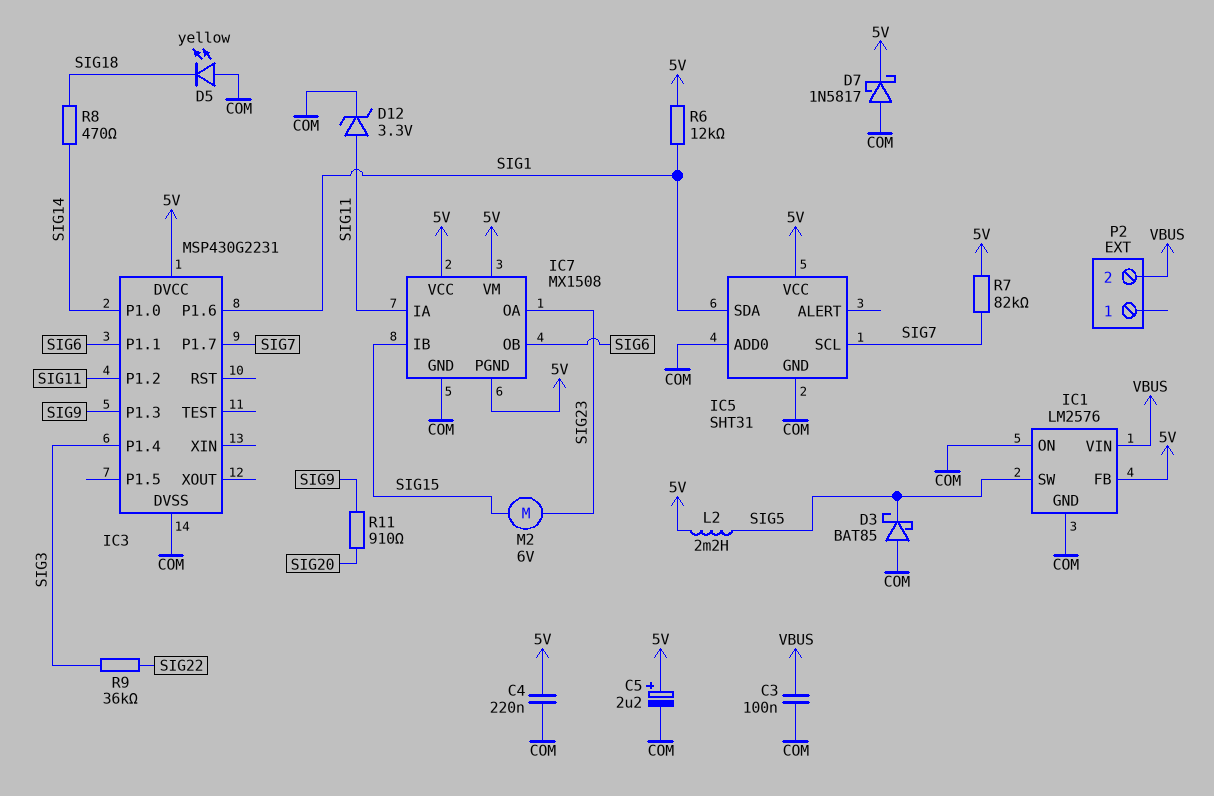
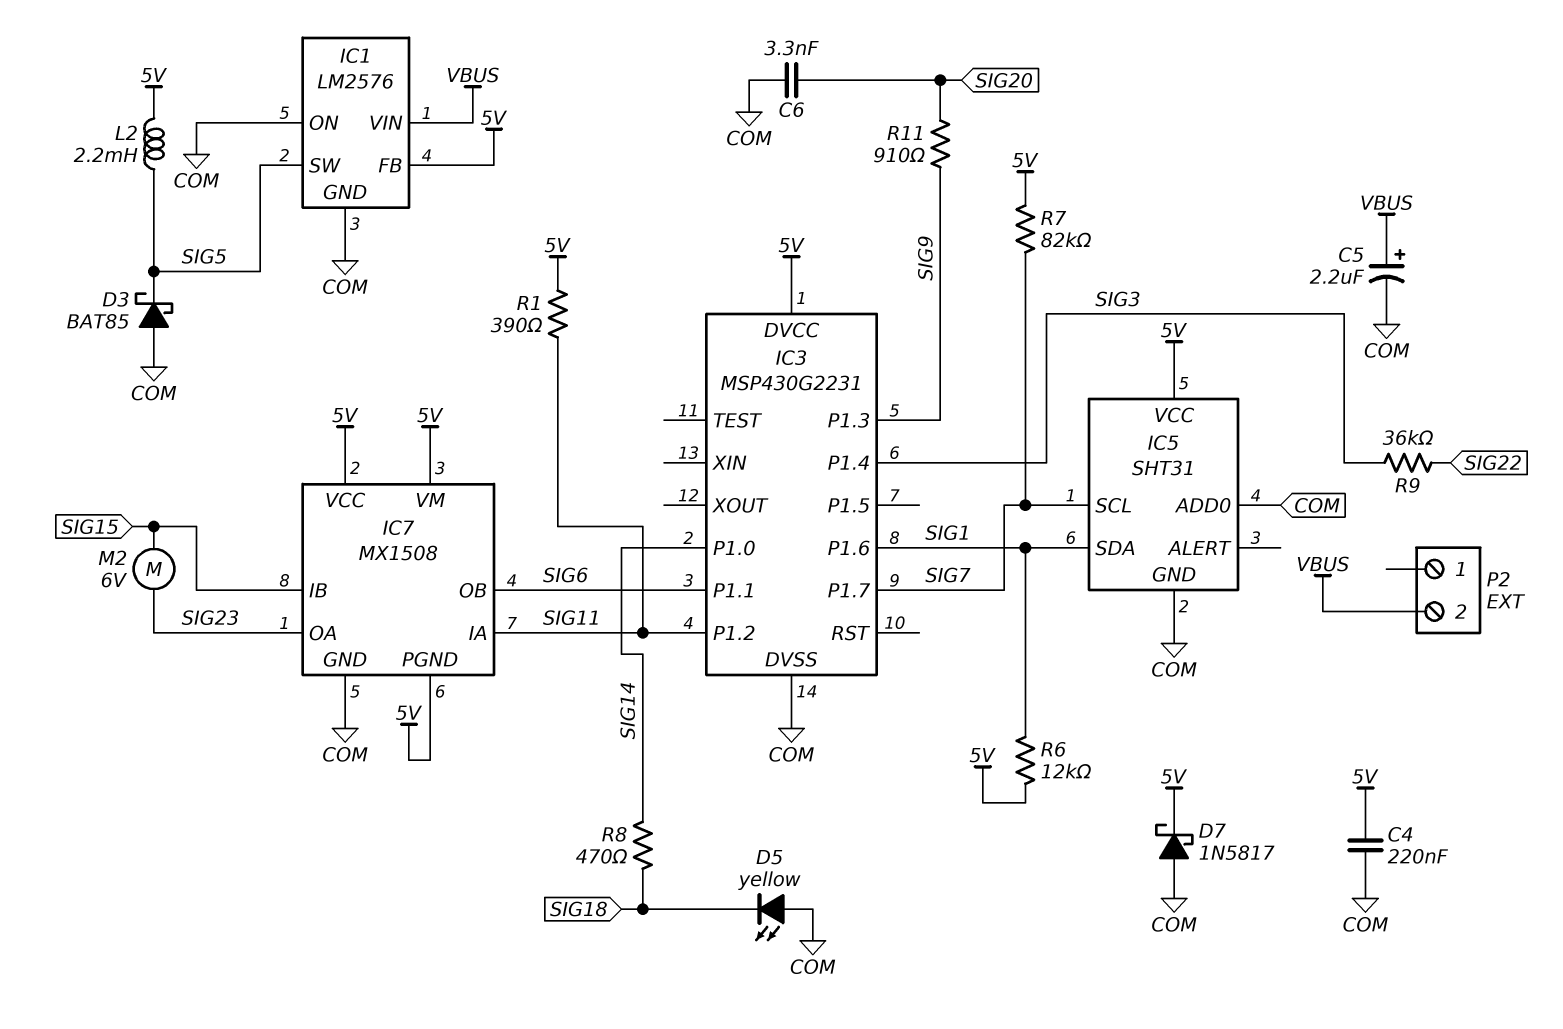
C3: 100nF (COM, VBUS) -> none
C5: 2.2uF (plus 5V, minus COM) -> 2.2uF (plus VBUS, minus COM)
C6: none -> 3.3nF (COM, SIG20)
D12: zener 3.3V (A SIG11, K COM) -> none
R1: none -> 390 (5V, SIG11)

